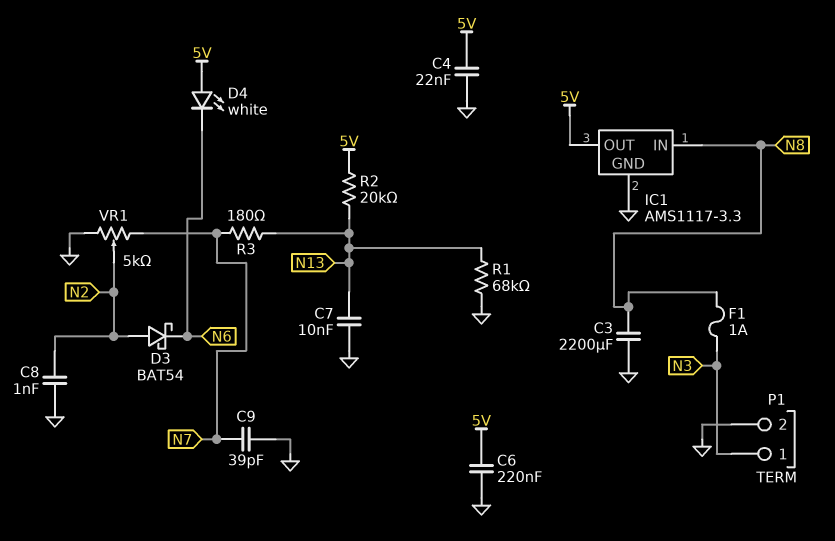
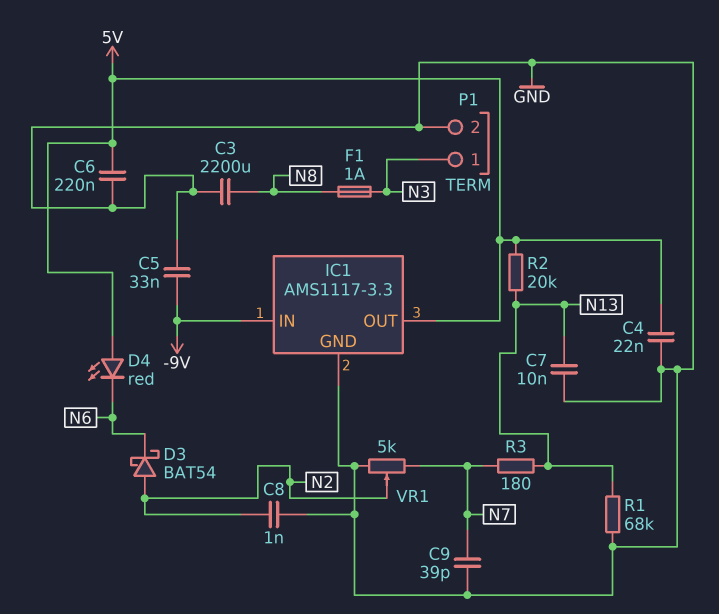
C5: none -> 33nF (-9V, GND)
D4: LED white (A 5V, K N6) -> LED red (A 5V, K N6)
IC1 pin IN: N8 -> -9V

